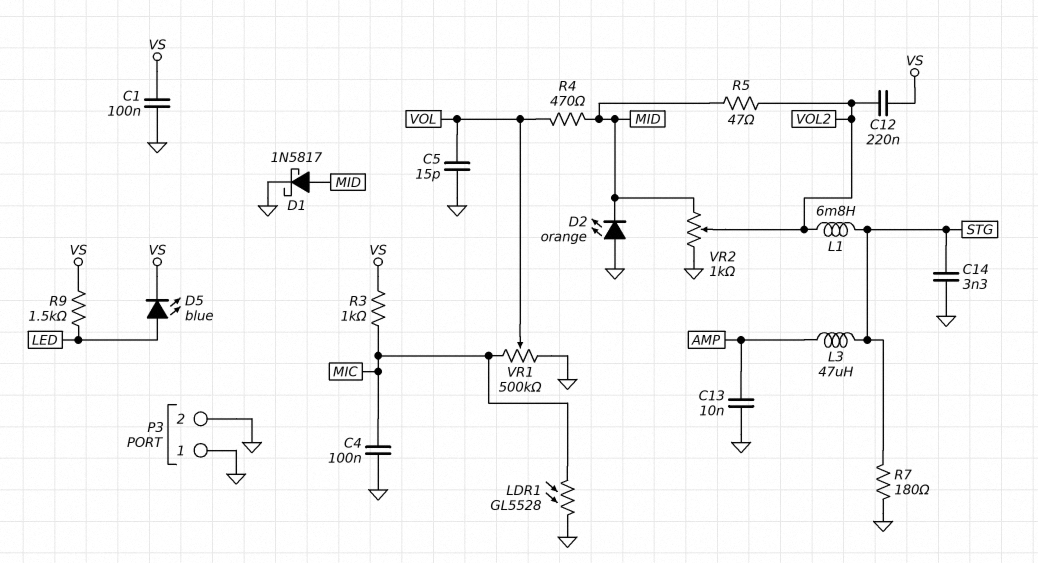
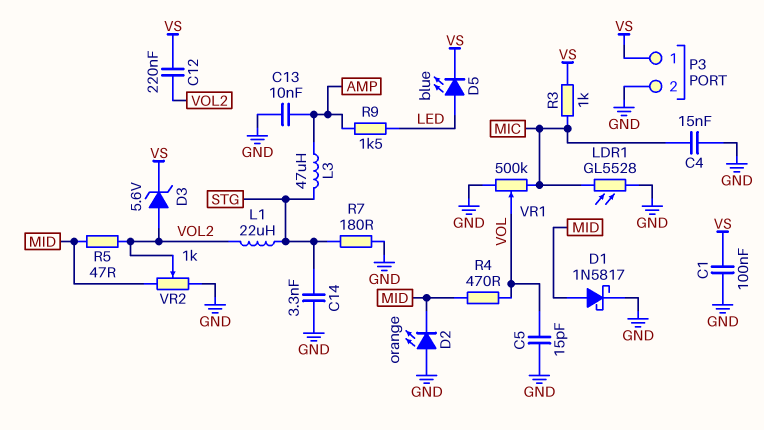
C4: 100nF (GND, MIC) -> 15nF (GND, MIC)
D3: none -> zener 5.6V (A VOL2, K VS)
L1: 6.8mH (STG, VOL2) -> 22uH (STG, VOL2)
P3 pin 1: GND -> VS
R9: 1.5k (LED, VS) -> 1.5k (AMP, LED)

